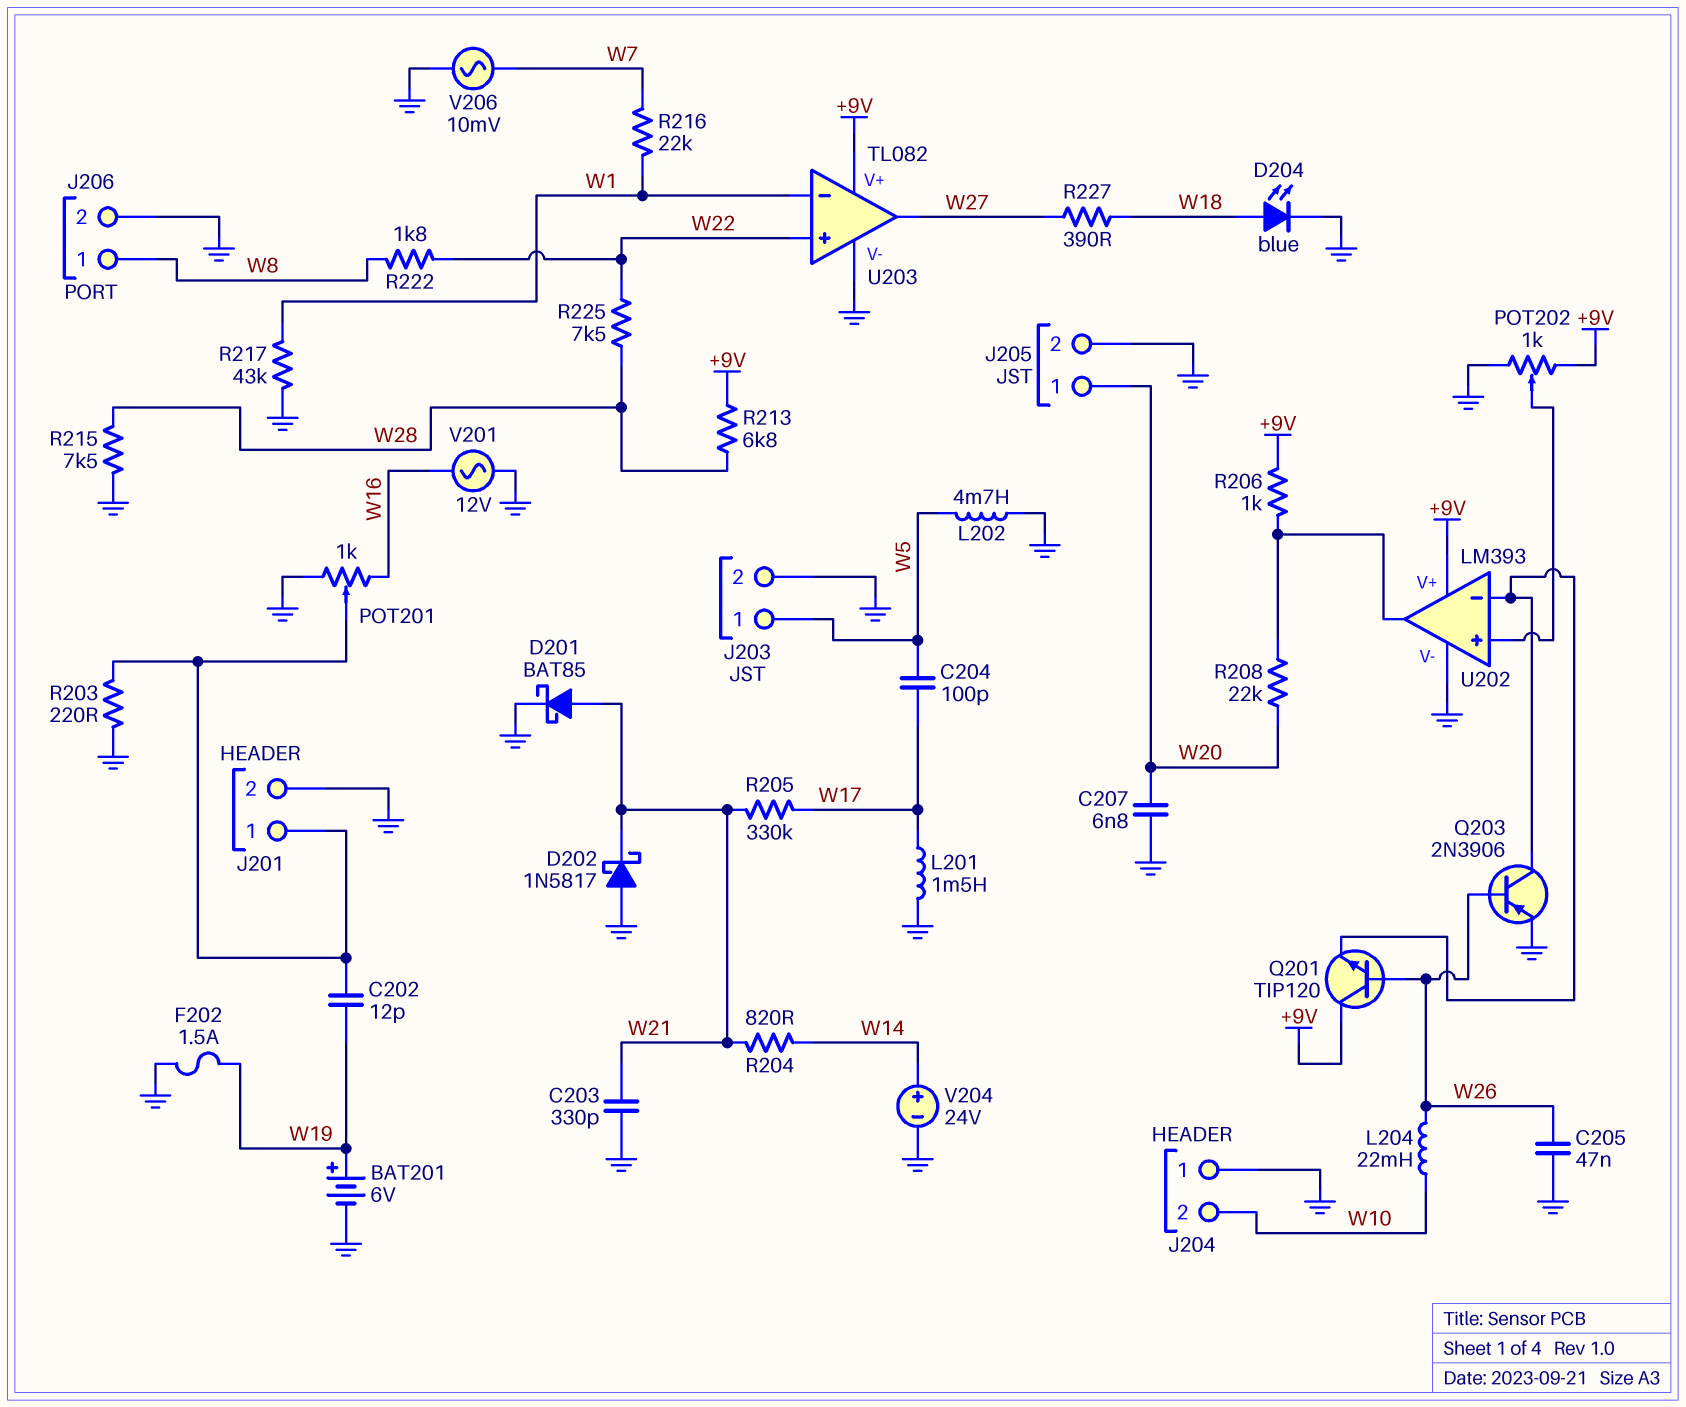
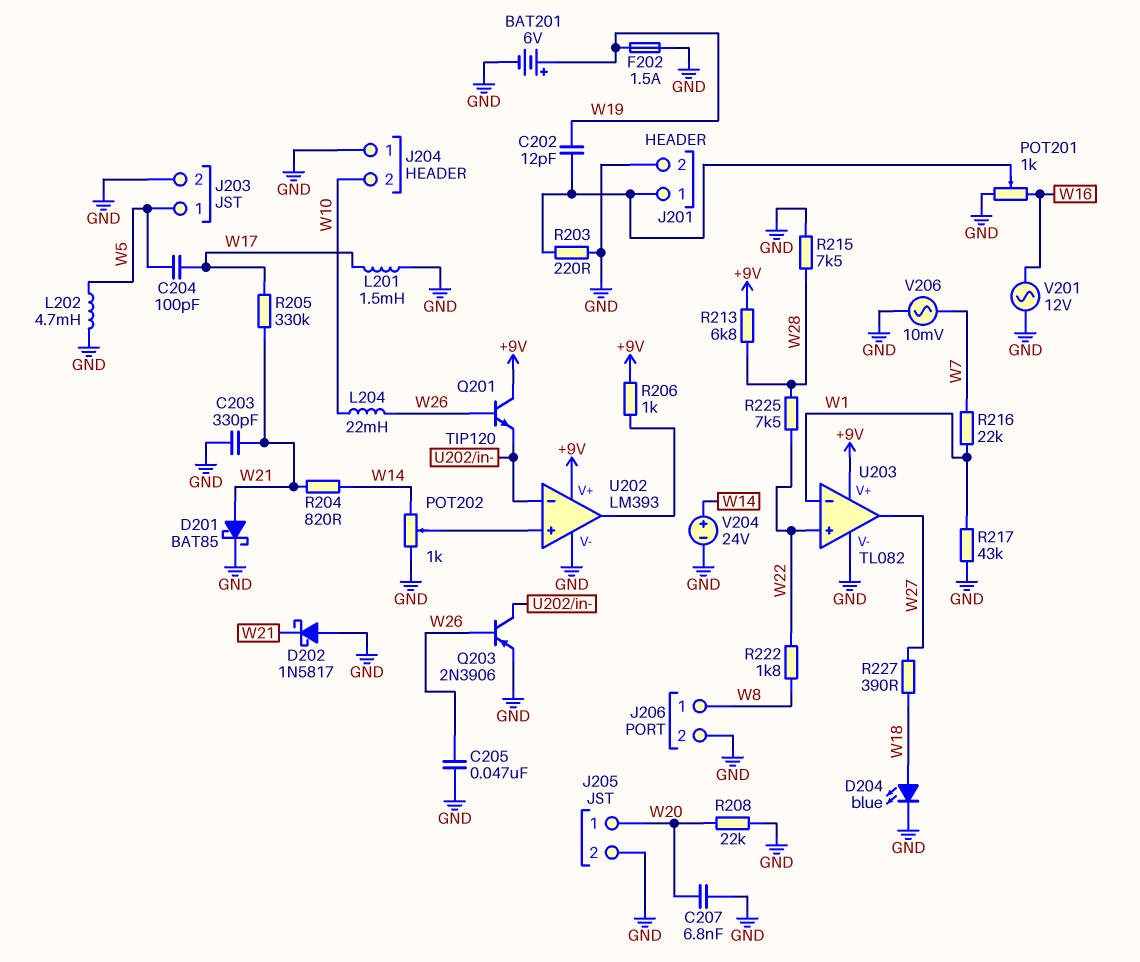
POT202: 1k (+9V, GND, wiper U202/in+) -> 1k (GND, W14, wiper U202/in+)
R208: 22k (U202/out, W20) -> 22k (GND, W20)

